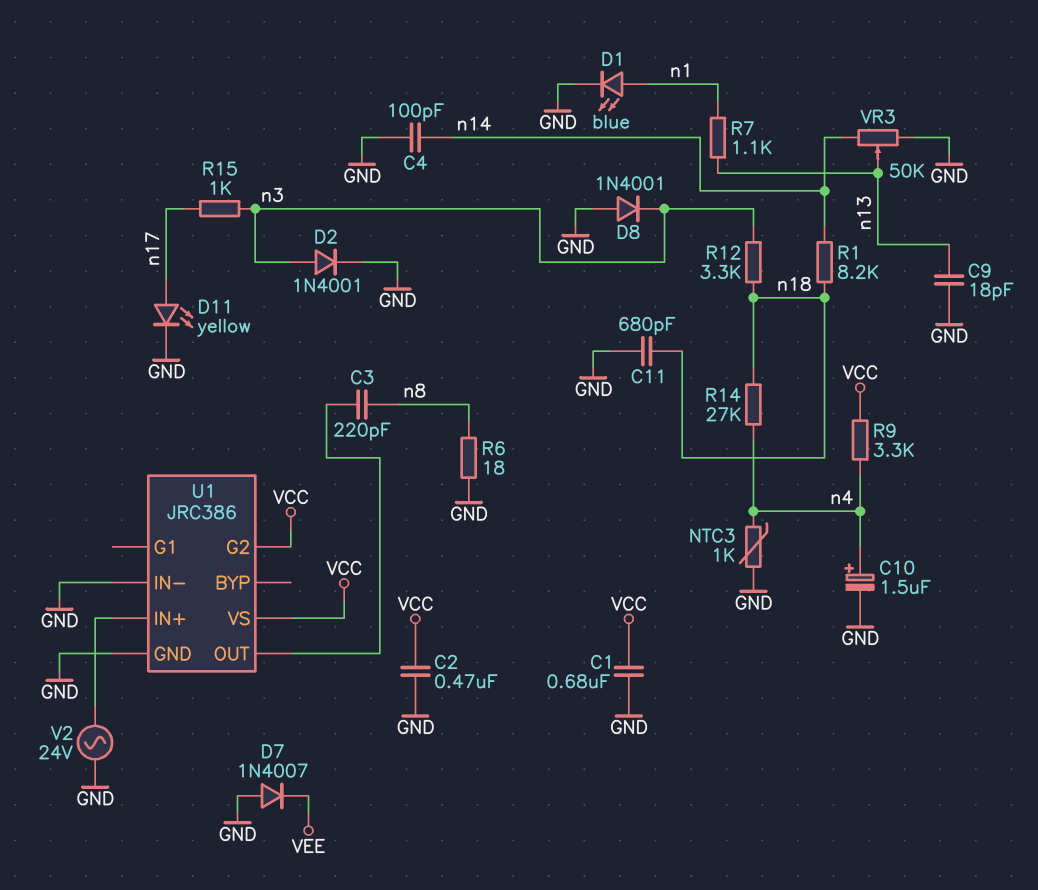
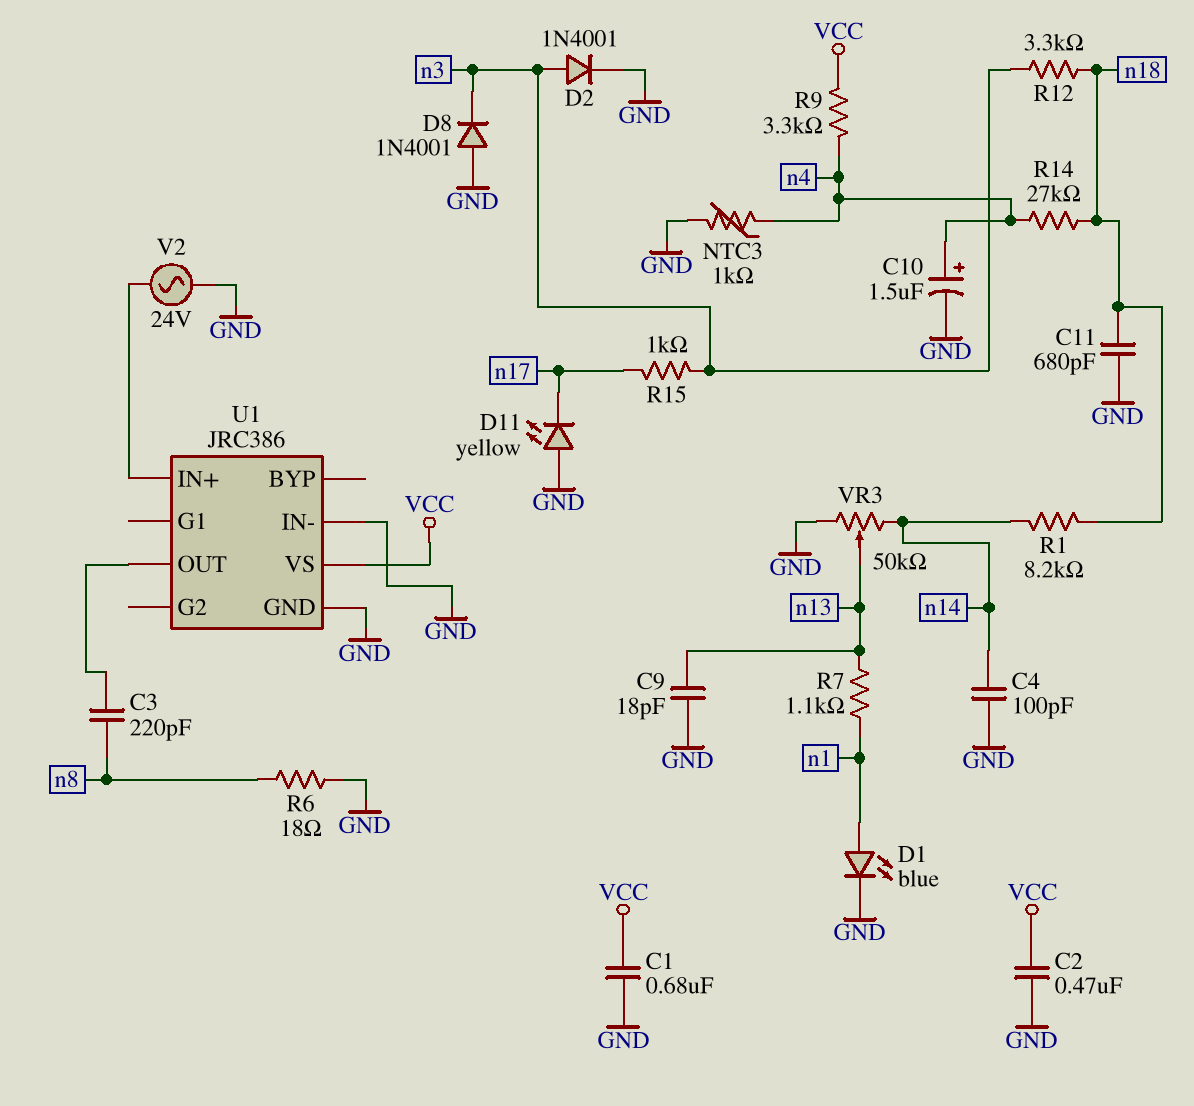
D7: diode 1N4007 (A GND, K VEE) -> none
D11: LED yellow (A n17, K GND) -> LED yellow (A GND, K n17)
U1 pin G2: VCC -> none

